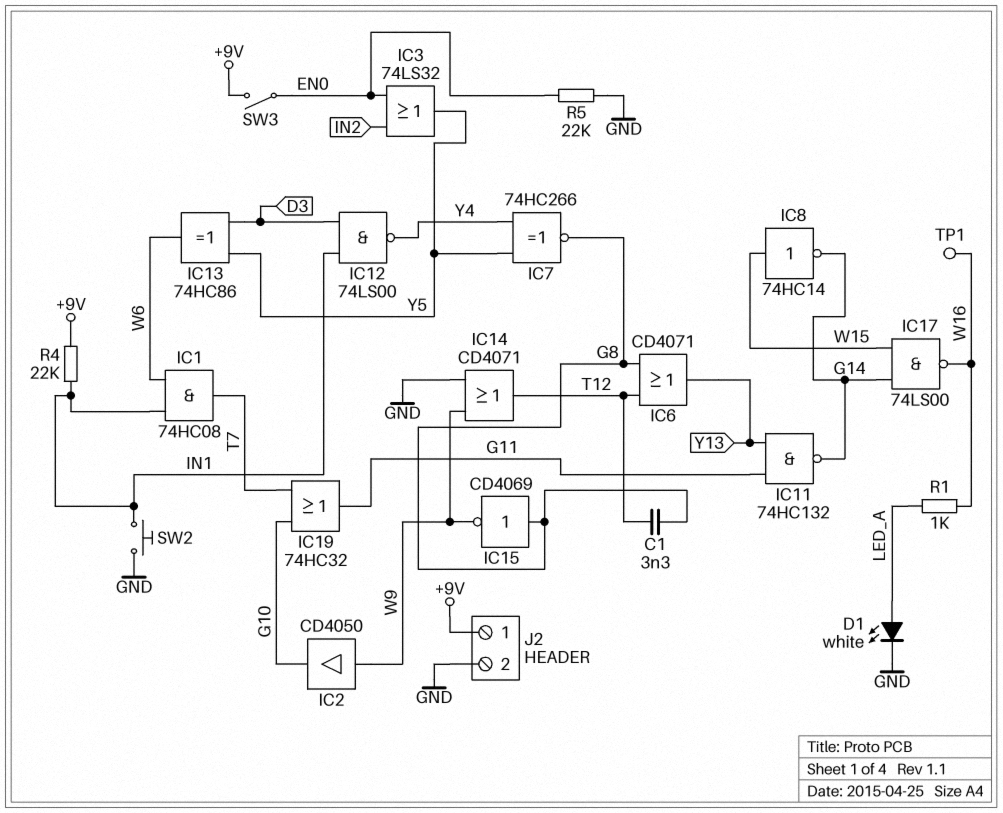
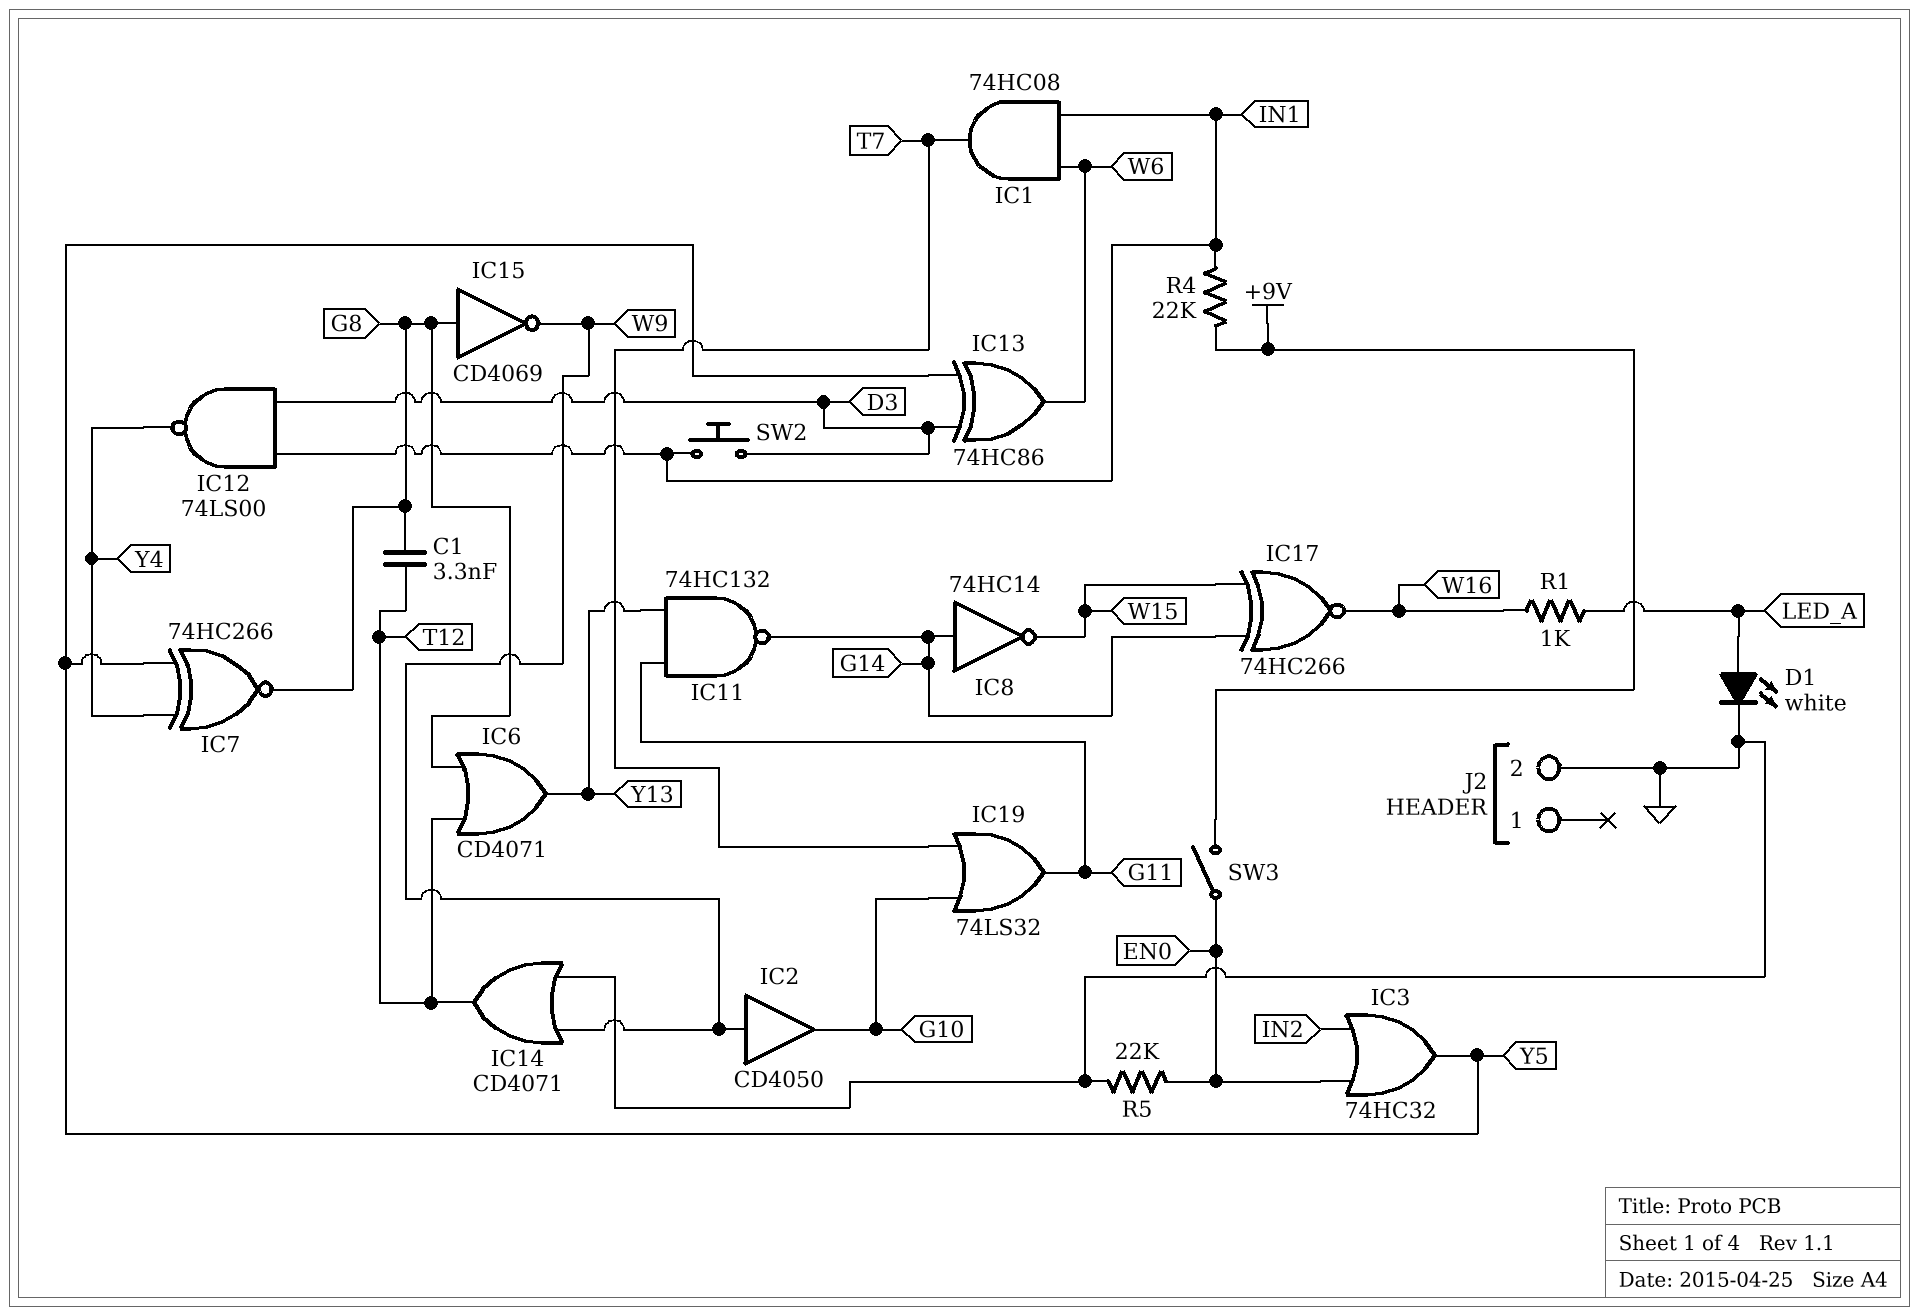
IC3: OR 74LS32 (in EN0, in IN2, out Y5) -> OR 74HC32 (in EN0, in IN2, out Y5)
IC8: NOT 74HC14 (in W15, out G14) -> NOT 74HC14 (in G14, out W15)
IC17: NAND 74LS00 (in G14, in W15, out W16) -> XNOR 74HC266 (in G14, in W15, out W16)
IC19: OR 74HC32 (in G10, in T7, out G11) -> OR 74LS32 (in G10, in T7, out G11)
J2 pin 1: +9V -> none
SW2: button (GND, IN1) -> button (D3, IN1)
TP1: test point (W16) -> none

